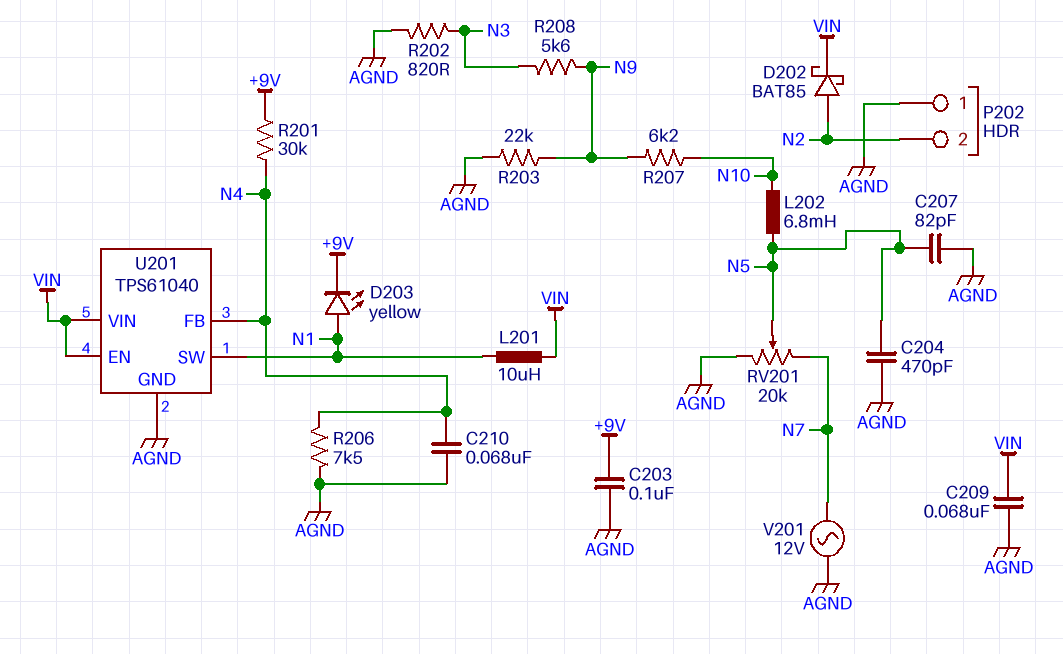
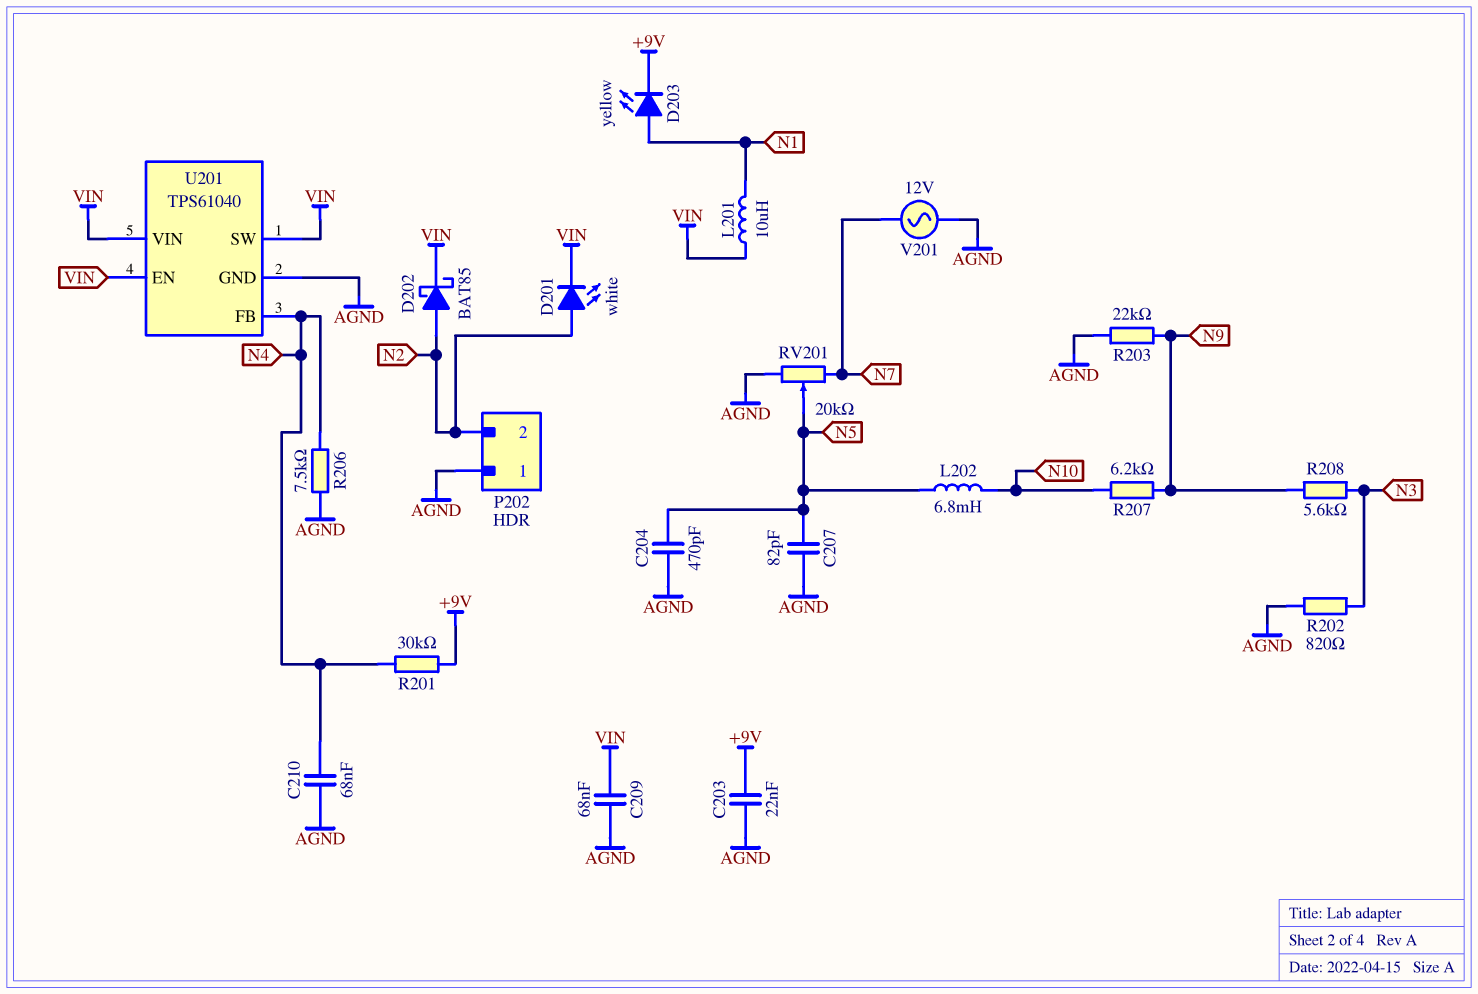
C203: 100nF (+9V, AGND) -> 22nF (+9V, AGND)
D201: none -> LED white (A N2, K VIN)
U201 pin SW: N1 -> VIN

